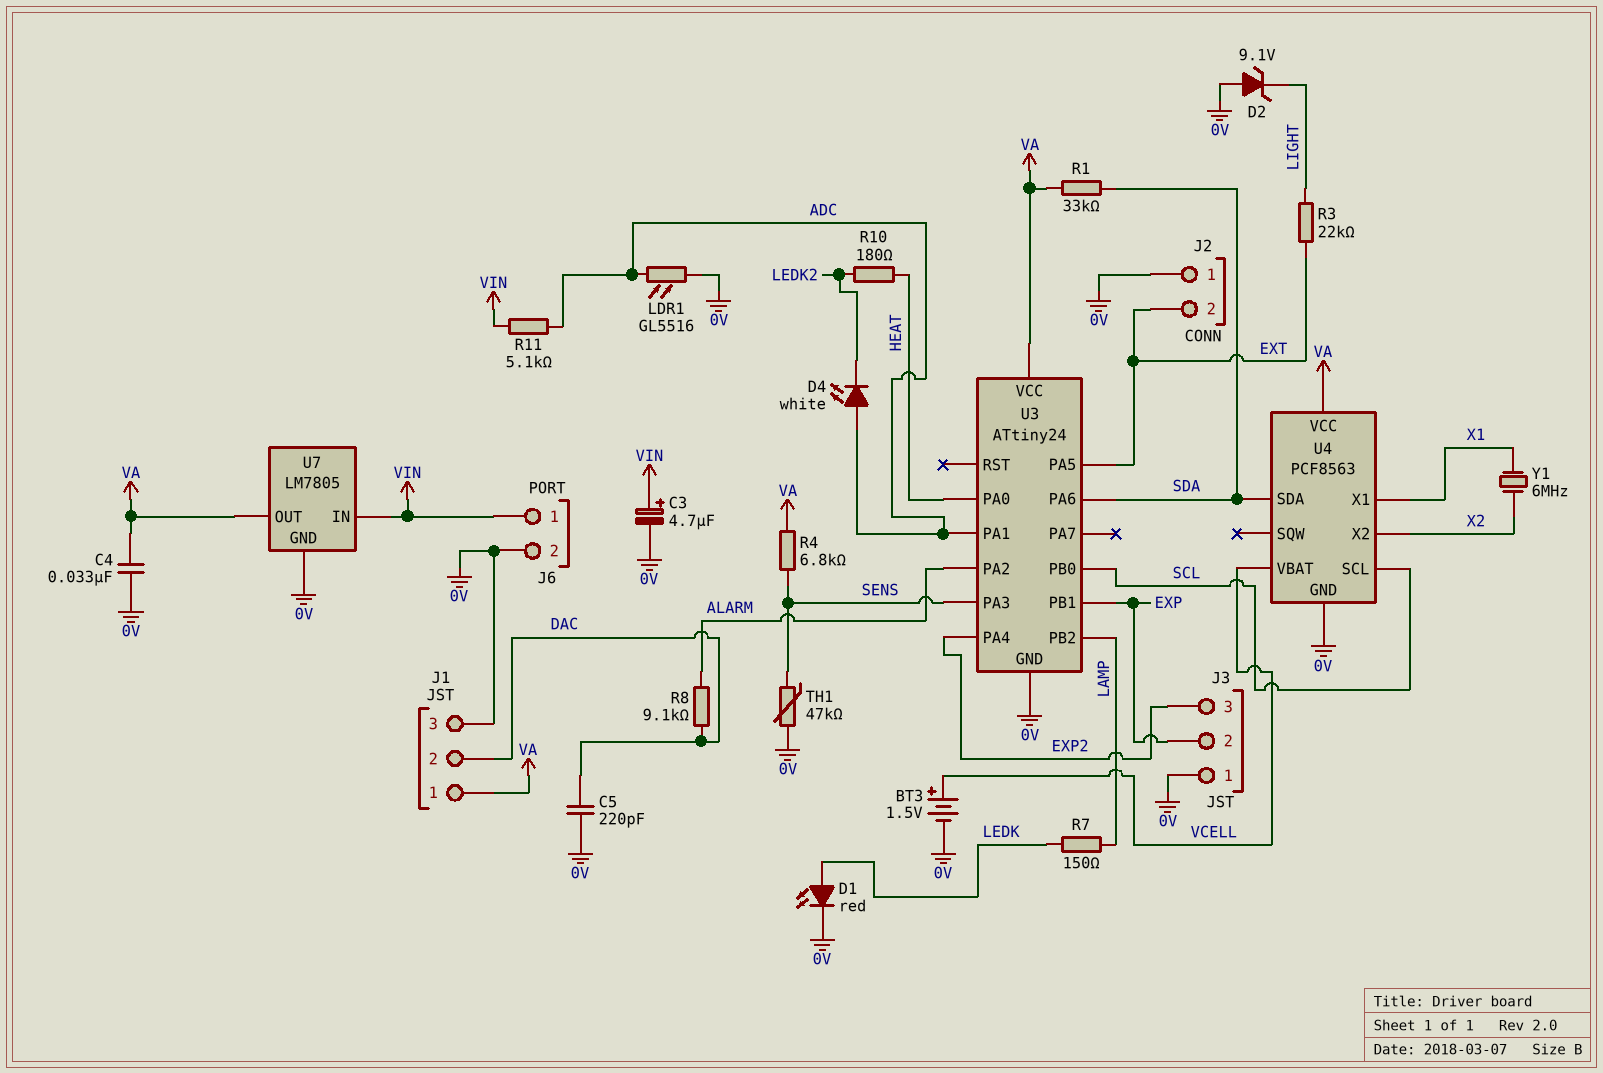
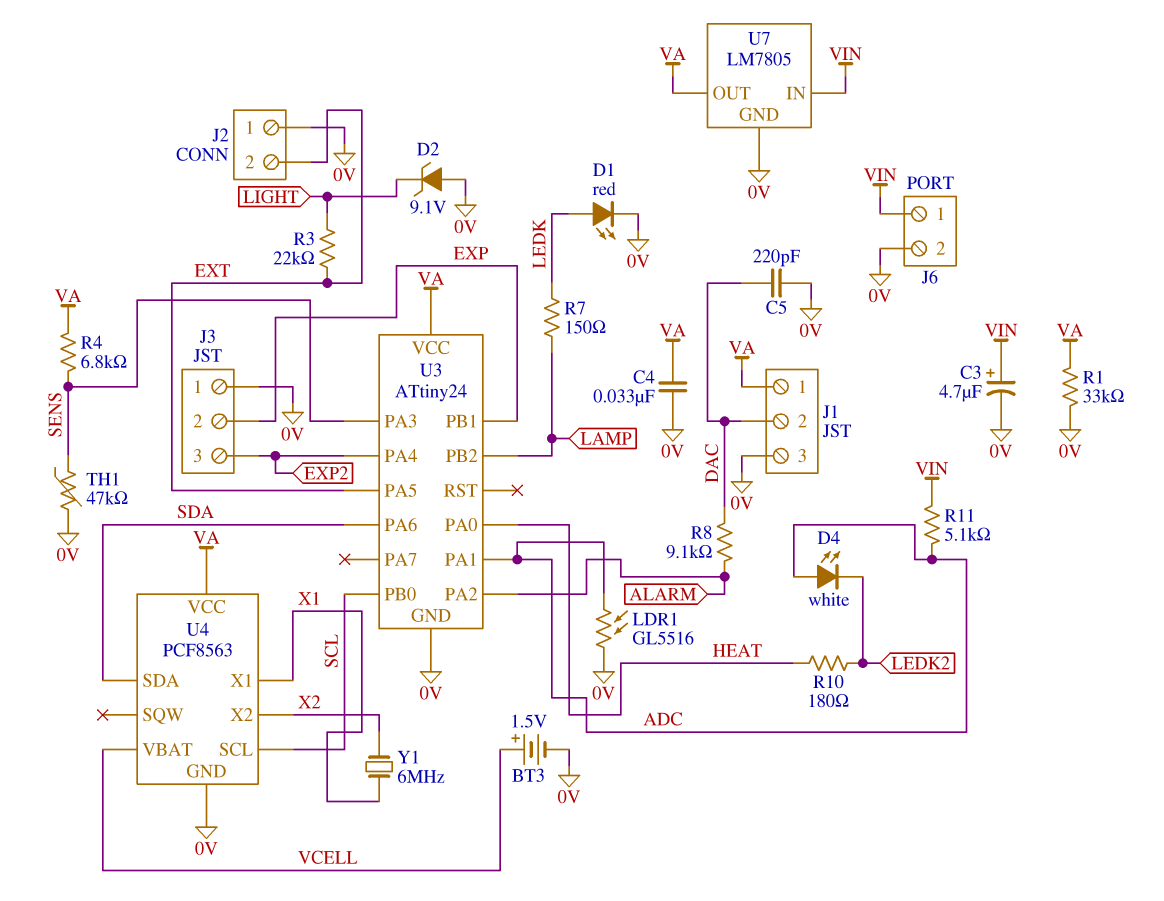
R1: 33k (SDA, VA) -> 33k (0V, VA)

